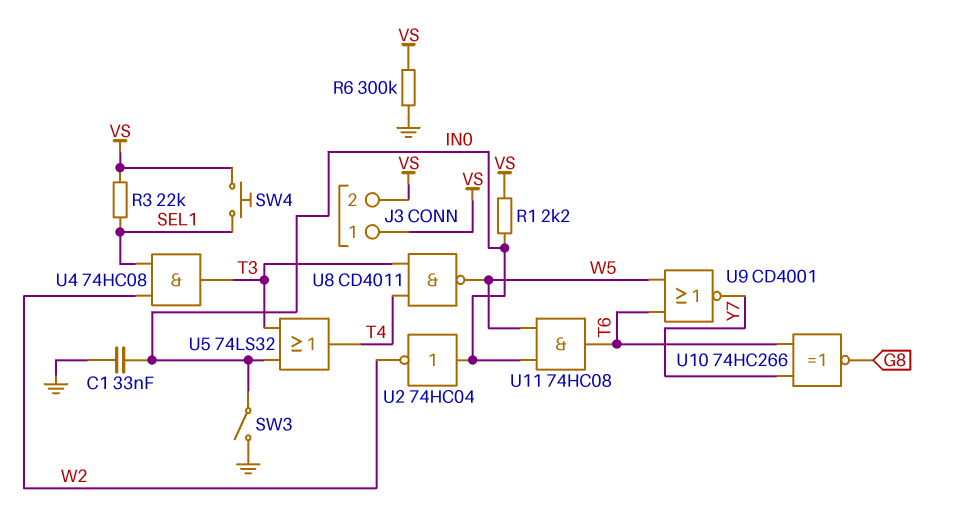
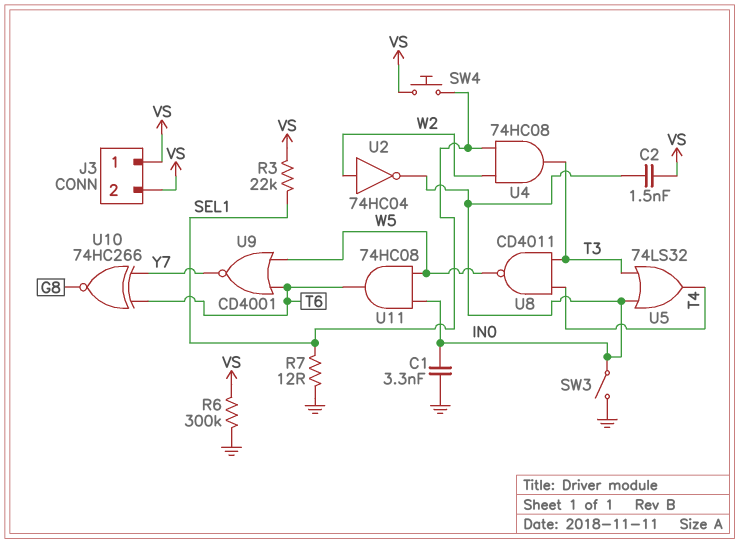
C1: 33nF (GND, IN0) -> 3.3nF (GND, IN0)
C2: none -> 1.5nF (IN0, VS)
R1: 2.2k (IN0, VS) -> none
R7: none -> 12 (GND, SEL1)
U2: NOT 74HC04 (in IN0, out W2) -> NOT 74HC04 (in W2, out IN0)

